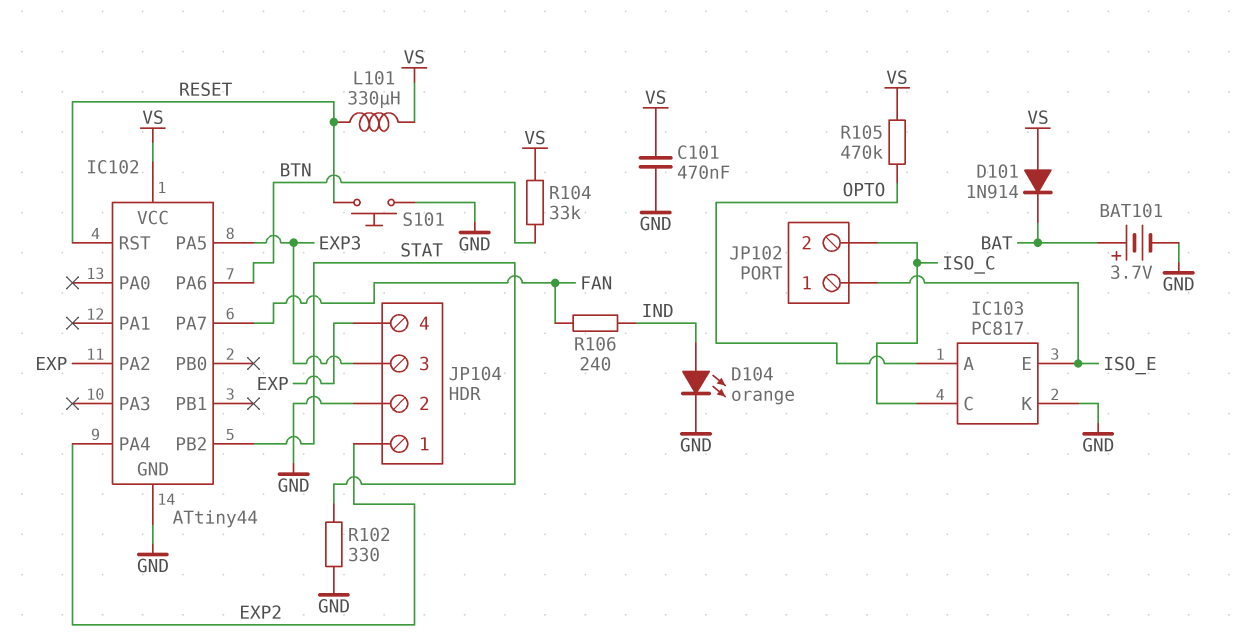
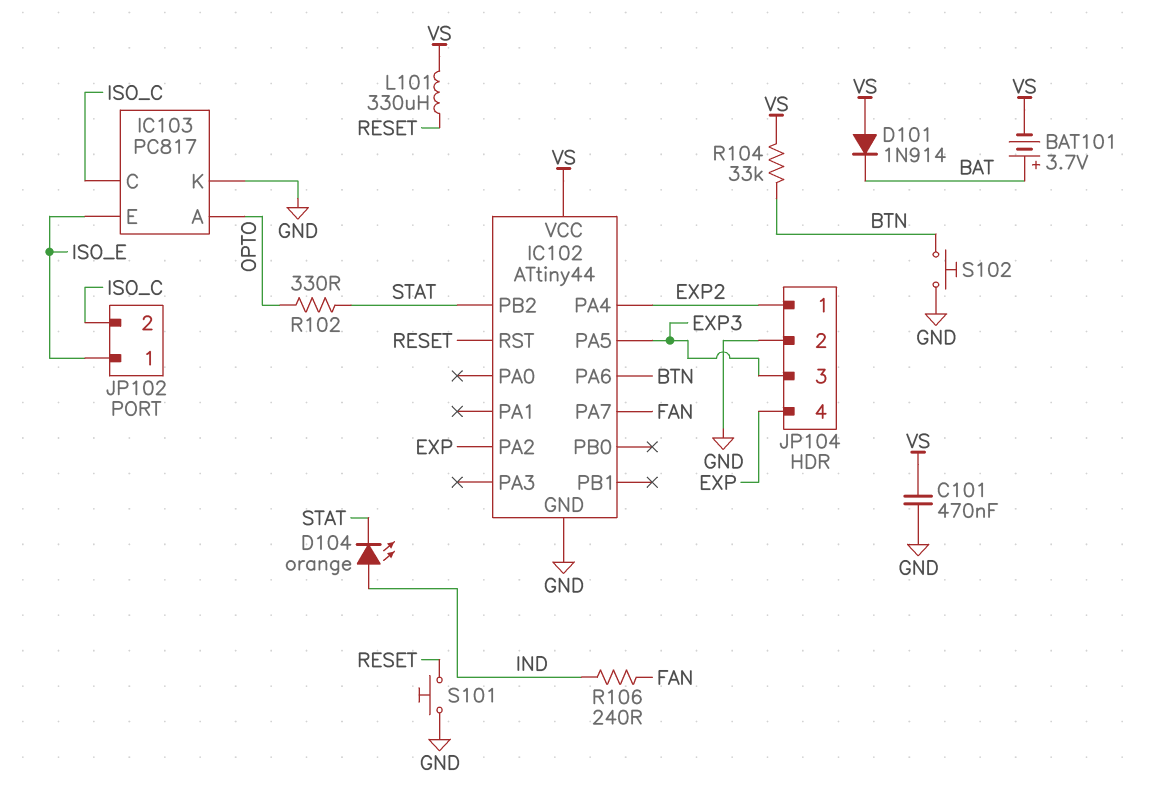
BAT101: 3.7V (plus BAT, minus GND) -> 3.7V (plus BAT, minus VS)
D104: LED orange (A IND, K GND) -> LED orange (A IND, K STAT)
R102: 330 (GND, STAT) -> 330 (OPTO, STAT)
R105: 470k (OPTO, VS) -> none
S102: none -> button (BTN, GND)

